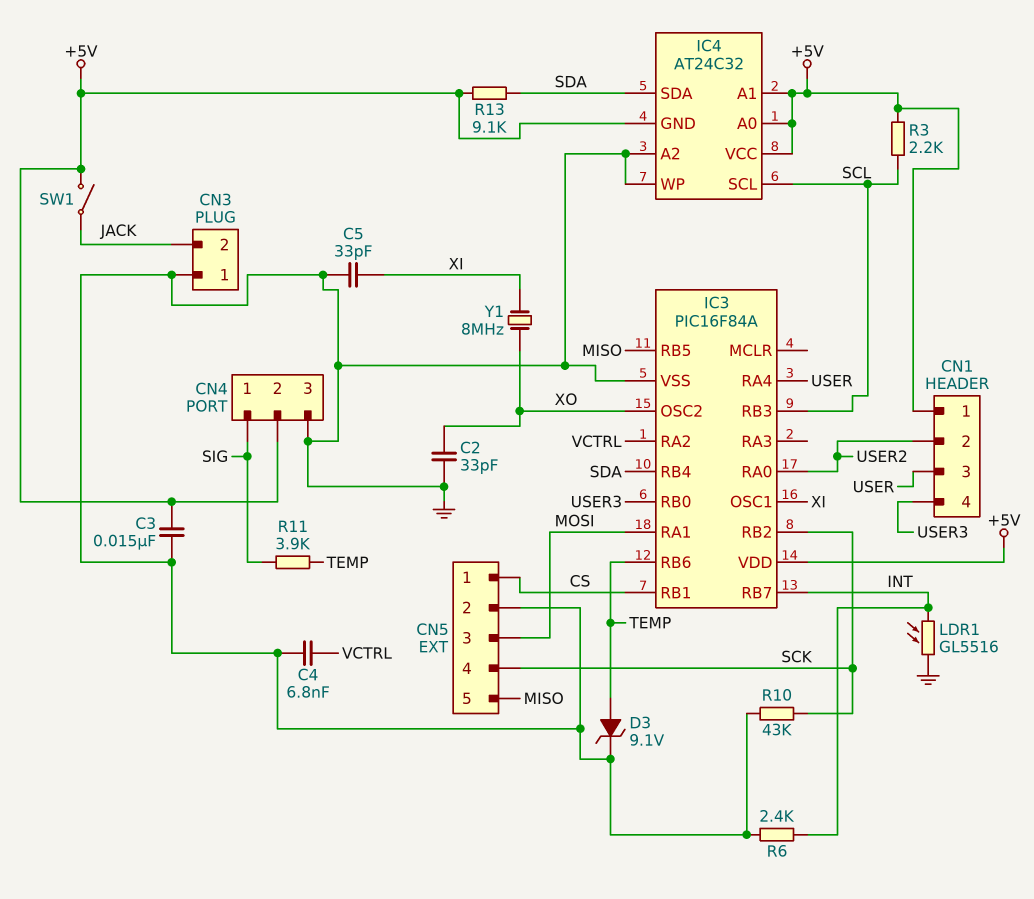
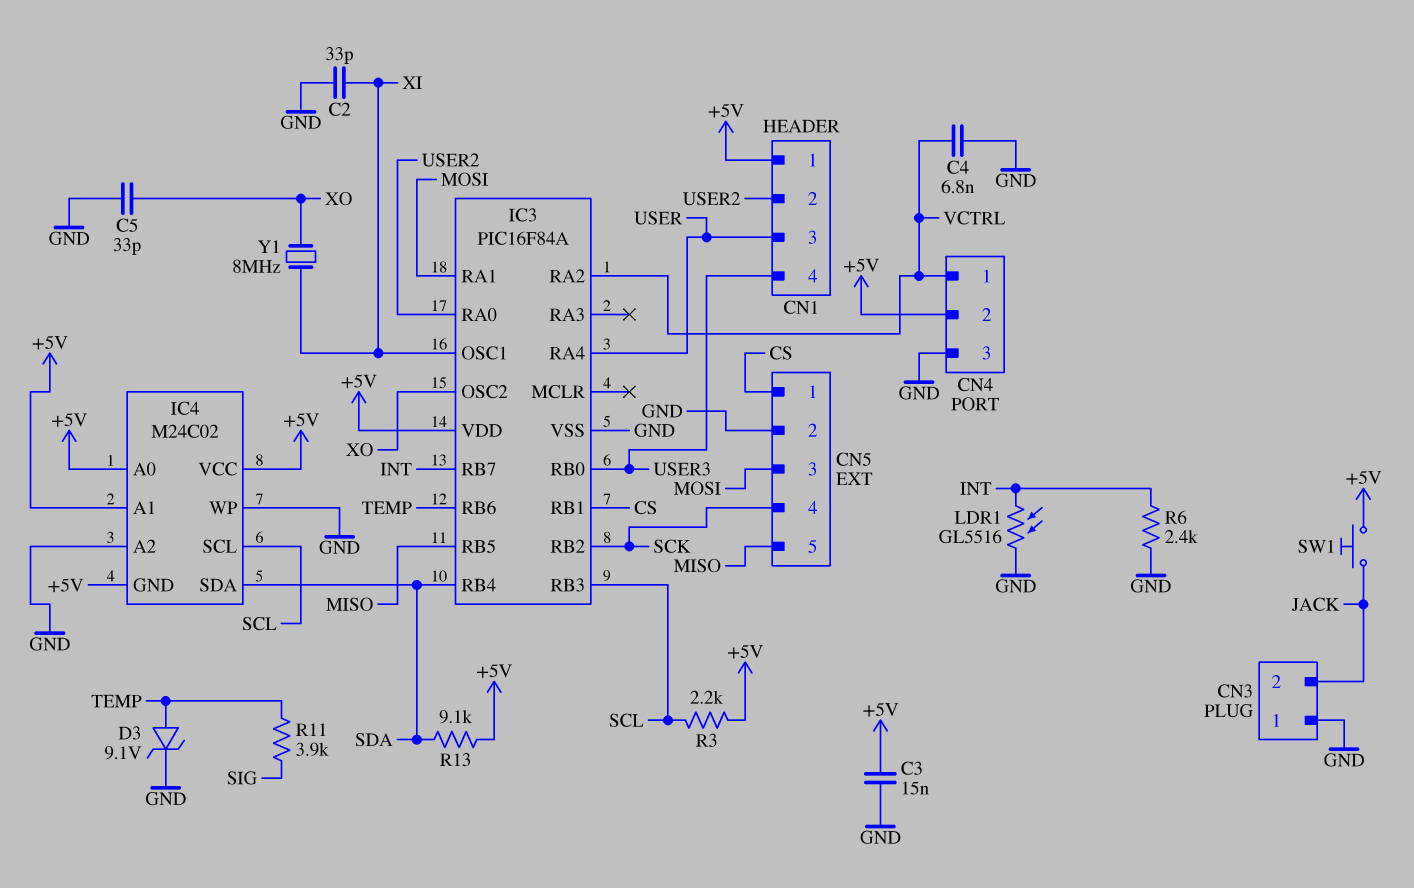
C2: 33pF (GND, XO) -> 33pF (GND, XI)
C5: 33pF (GND, XI) -> 33pF (GND, XO)
CN4 pin 1: SIG -> VCTRL
IC4: AT24C32 -> M24C02
R10: 43k (GND, SCK) -> none
SW1: switch (+5V, JACK) -> button (+5V, JACK)

